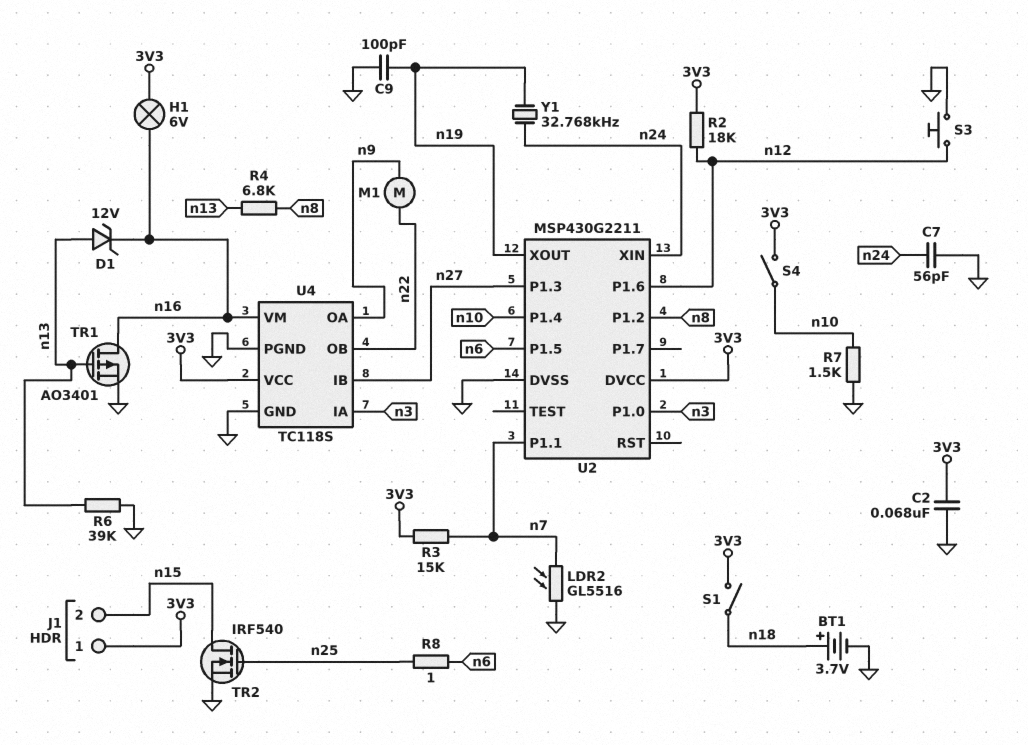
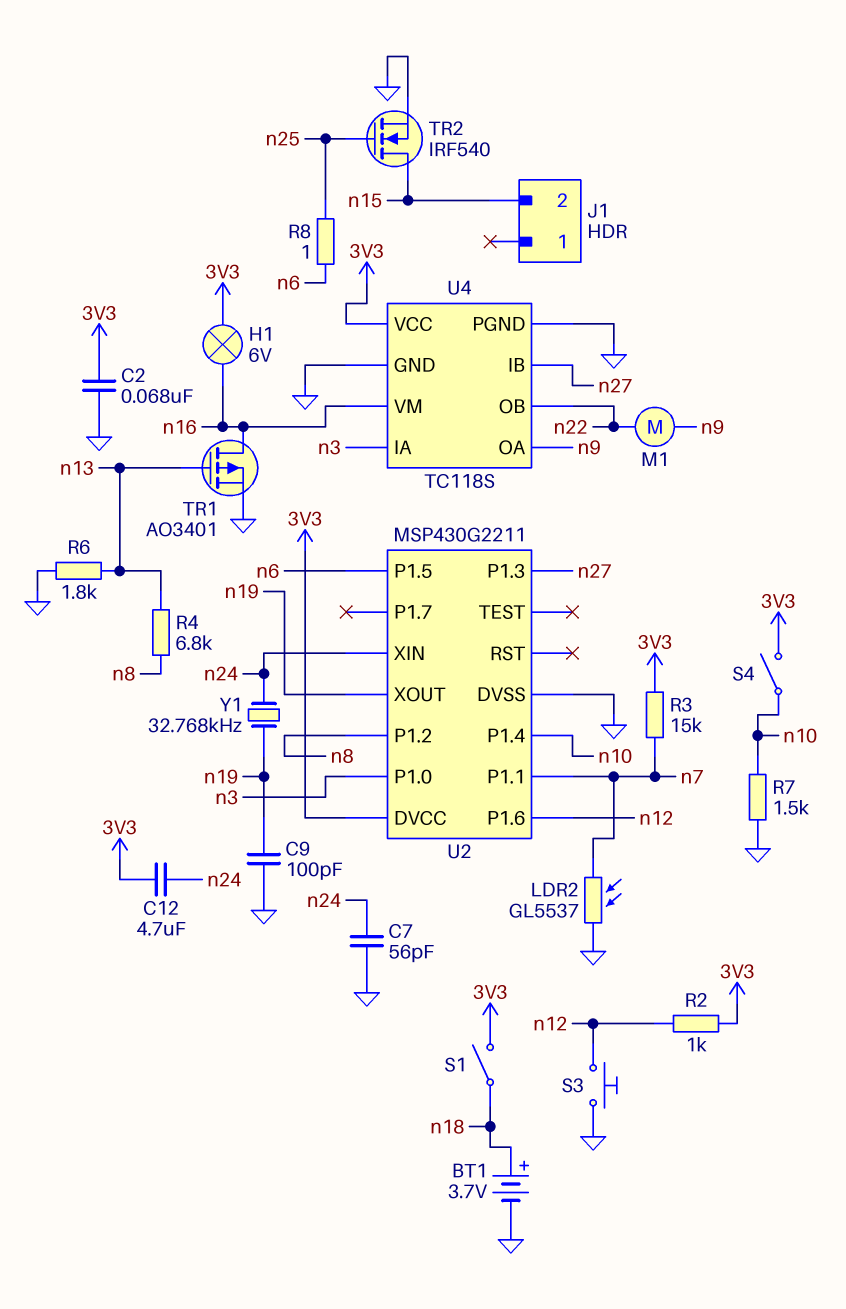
C12: none -> 4.7uF (3V3, n24)
D1: zener 12V (A n13, K n16) -> none
J1 pin 1: 3V3 -> none
LDR2: GL5516 (GND, n7) -> GL5537 (GND, n7)
R2: 18k (3V3, n12) -> 1k (3V3, n12)
R6: 39k (GND, n13) -> 1.8k (GND, n13)

